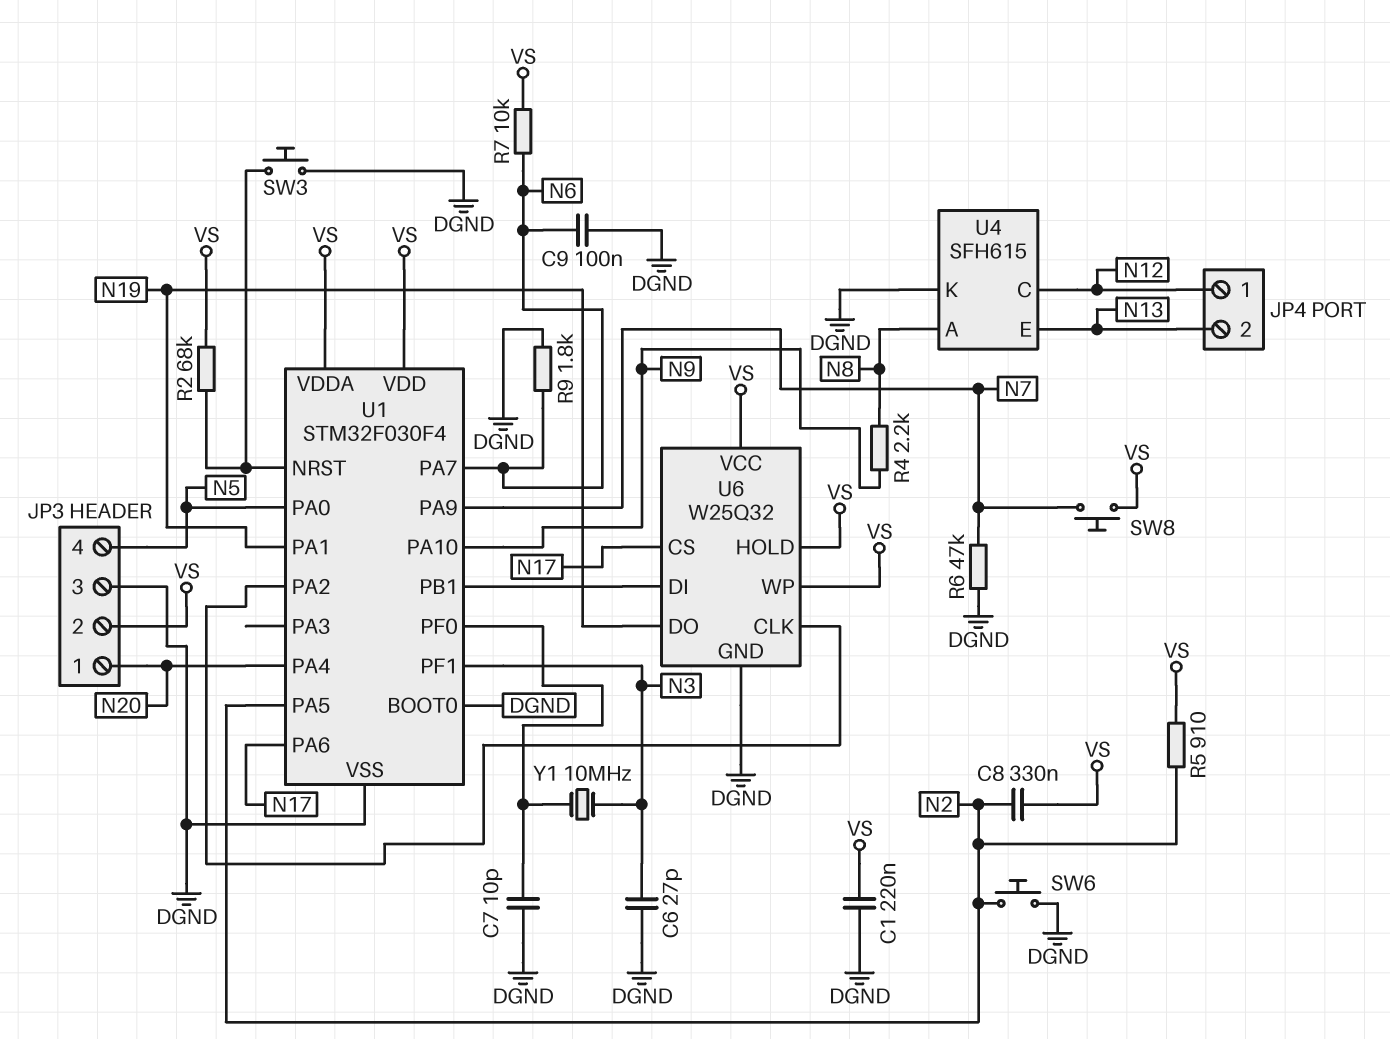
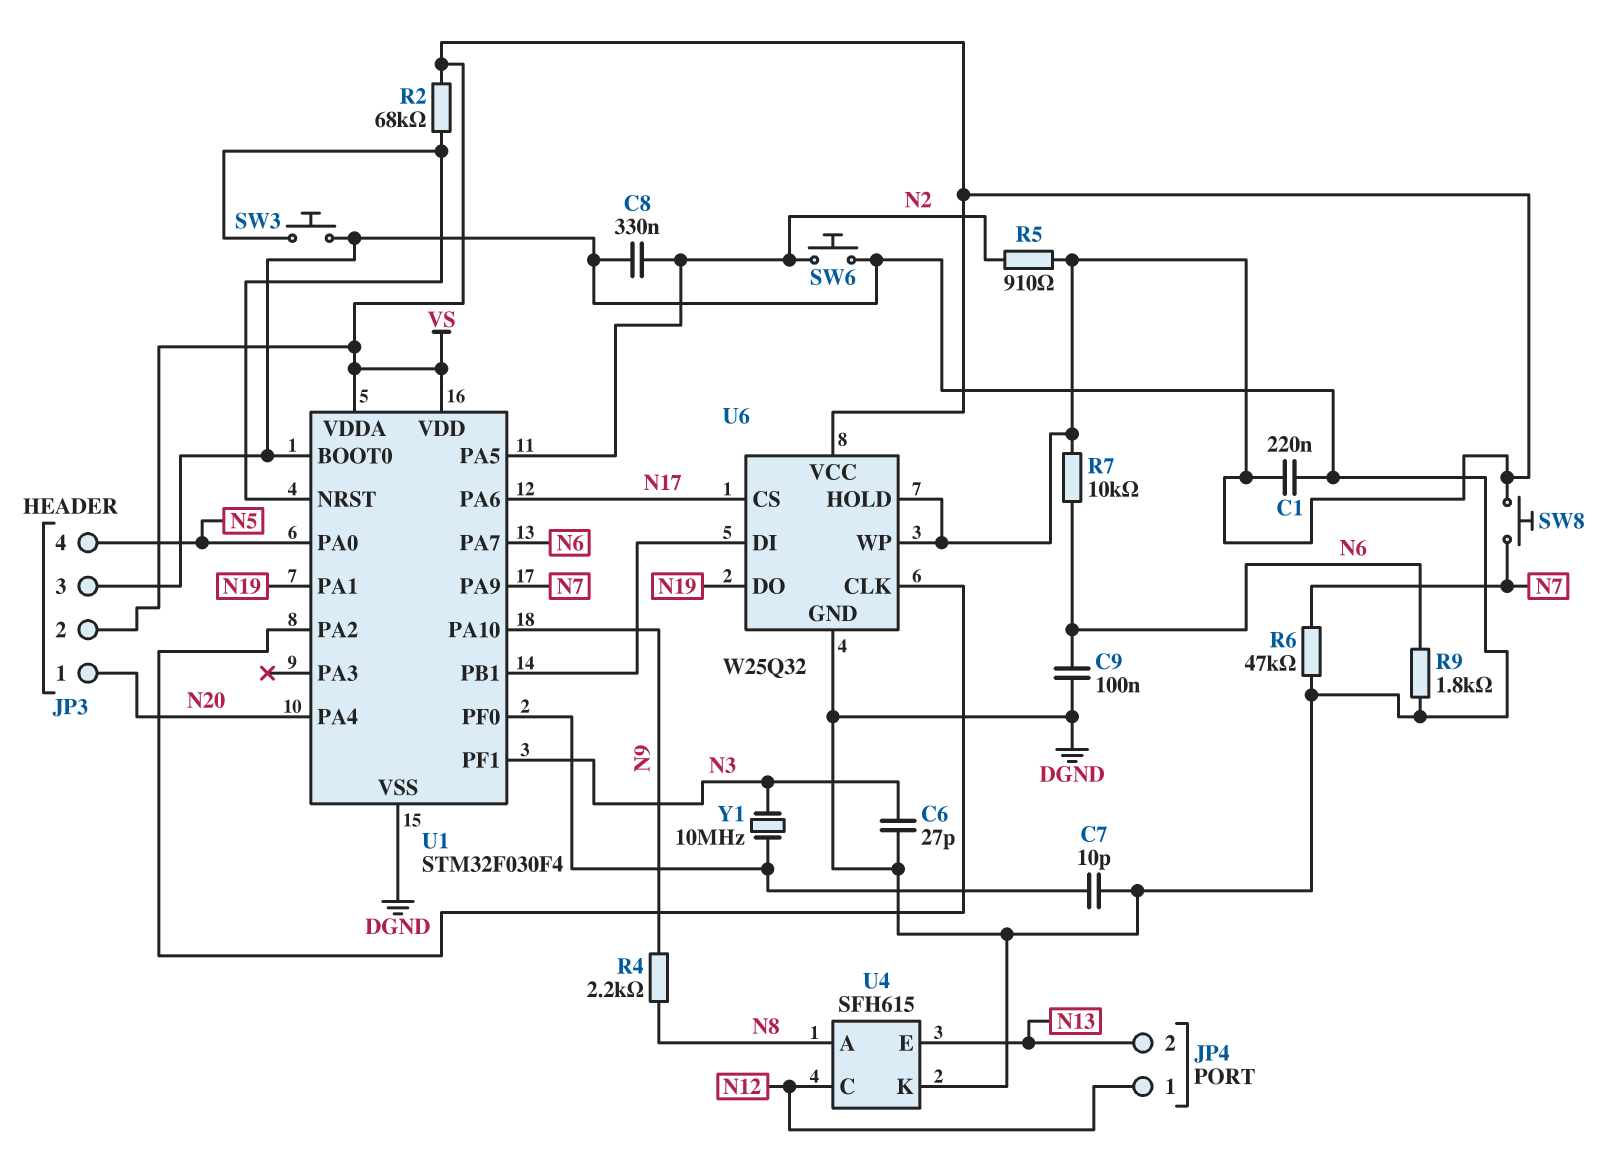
C8: 330nF (N2, VS) -> 330nF (DGND, N2)

